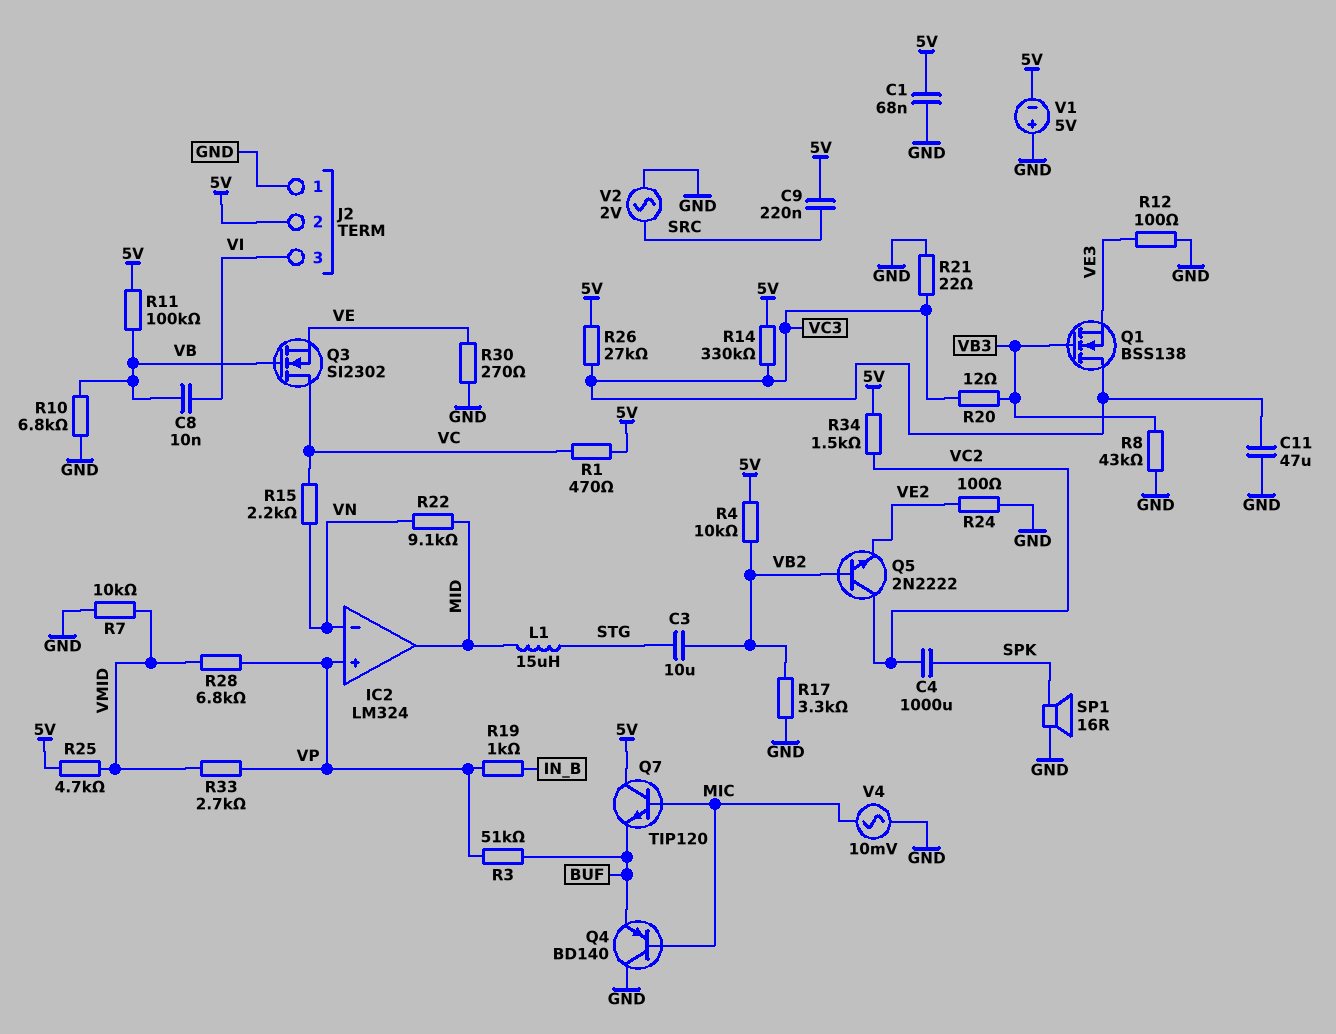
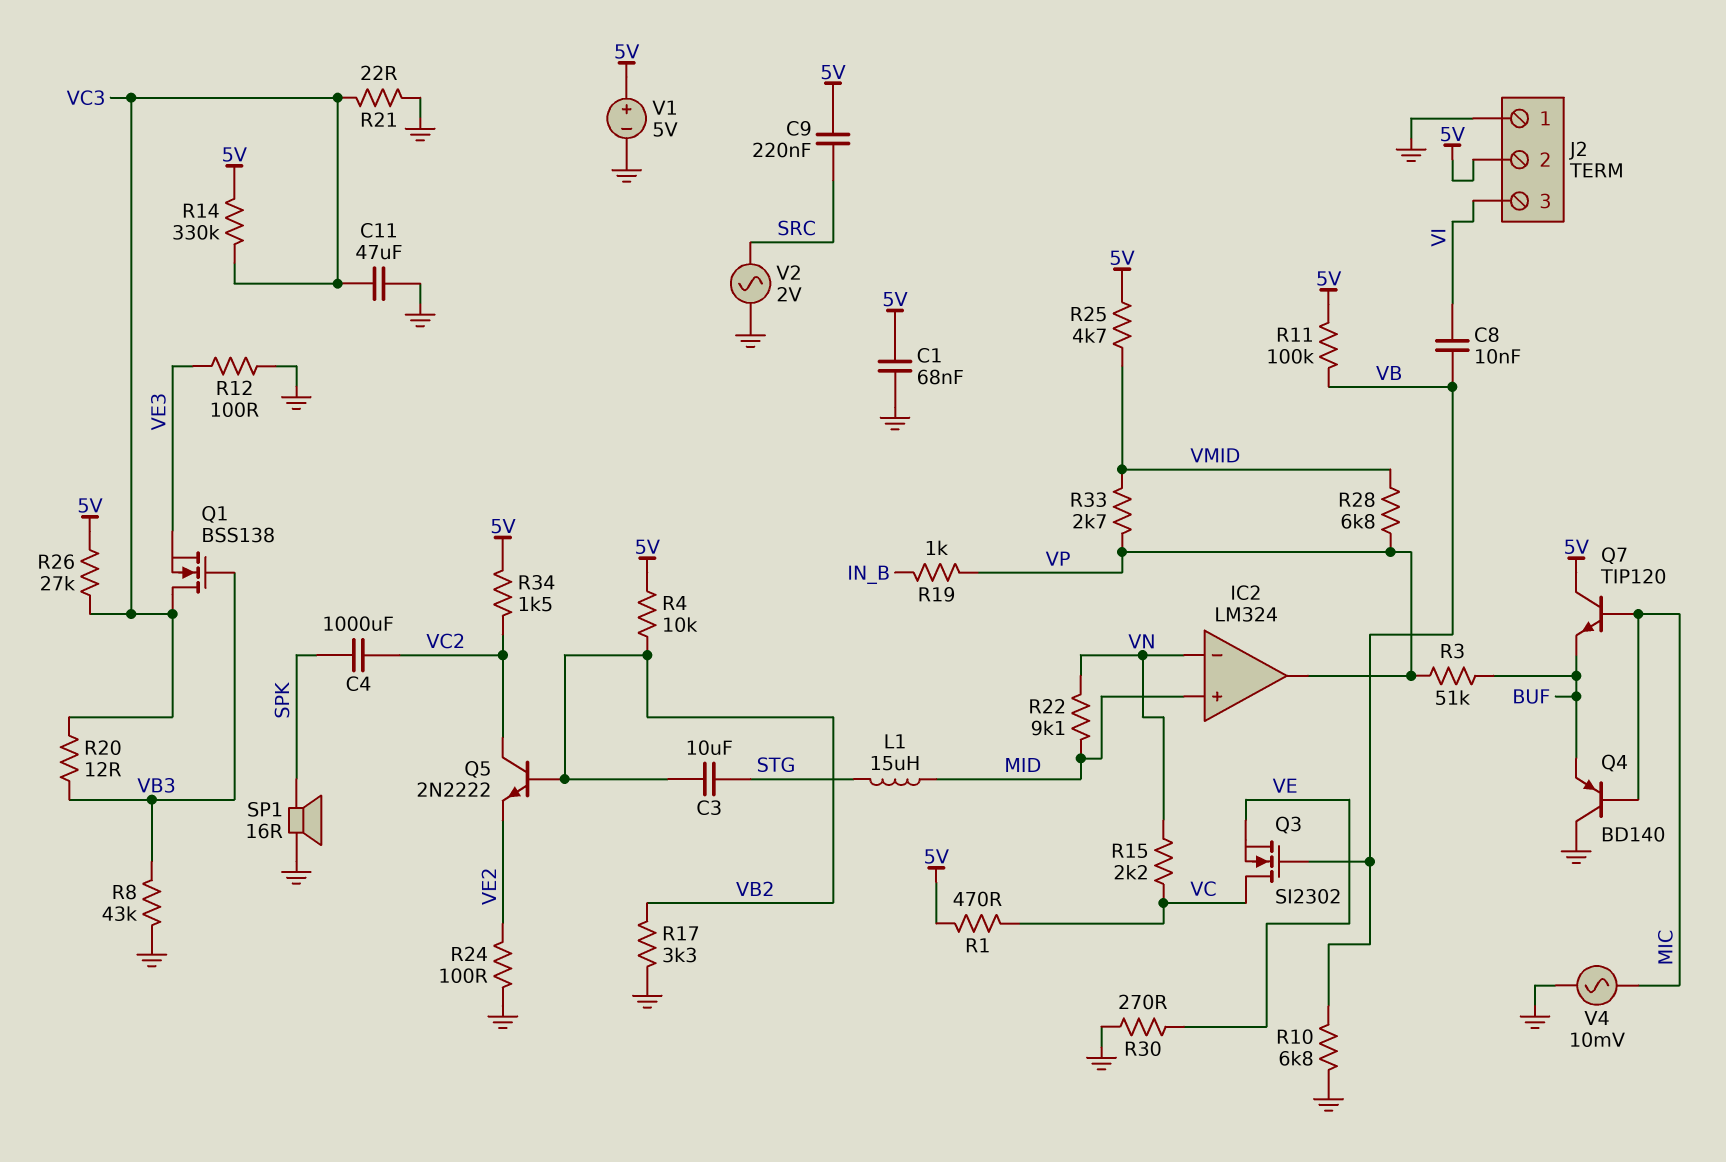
IC2 pin in+: VP -> MID
IC2 pin out: MID -> VP
R7: 10k (GND, VMID) -> none
V1: 5V (plus GND, minus 5V) -> 5V (plus 5V, minus GND)

